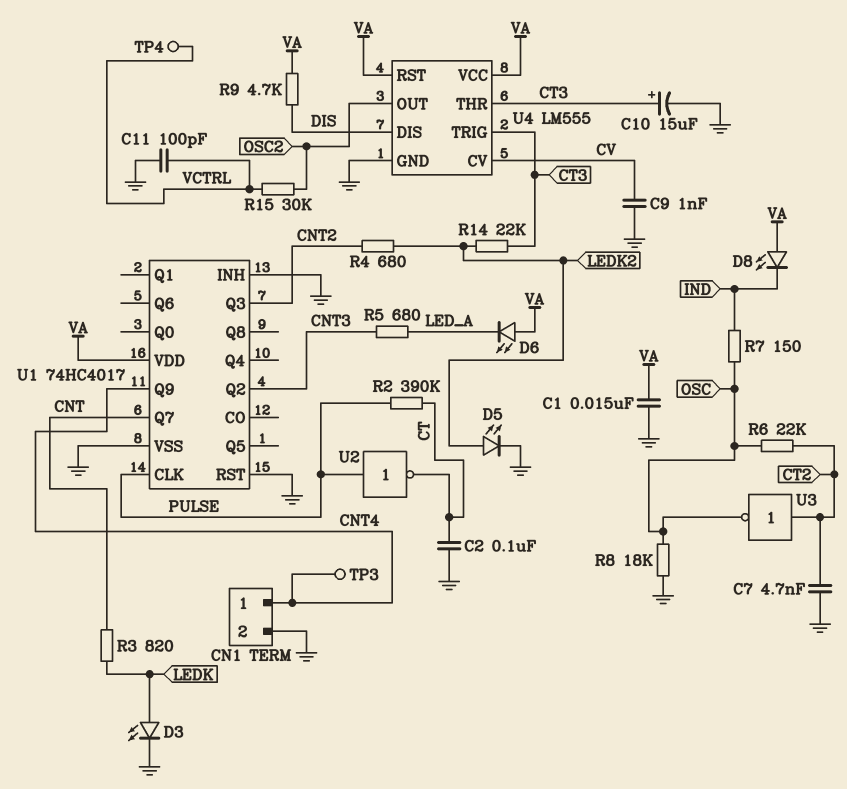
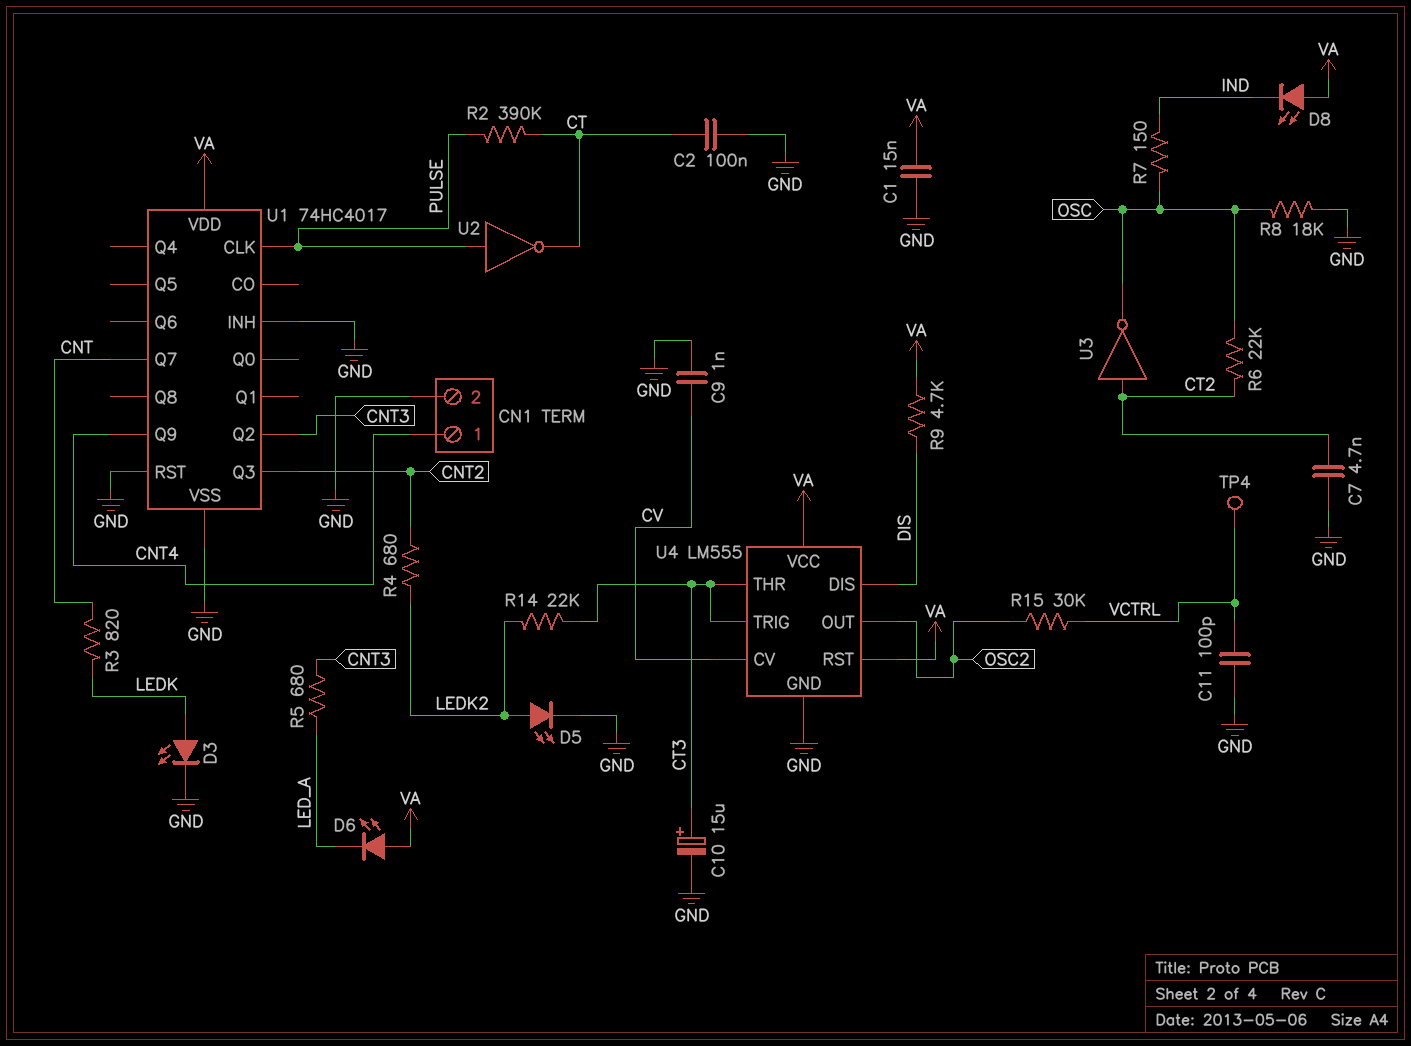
TP3: test point (CNT4) -> none

